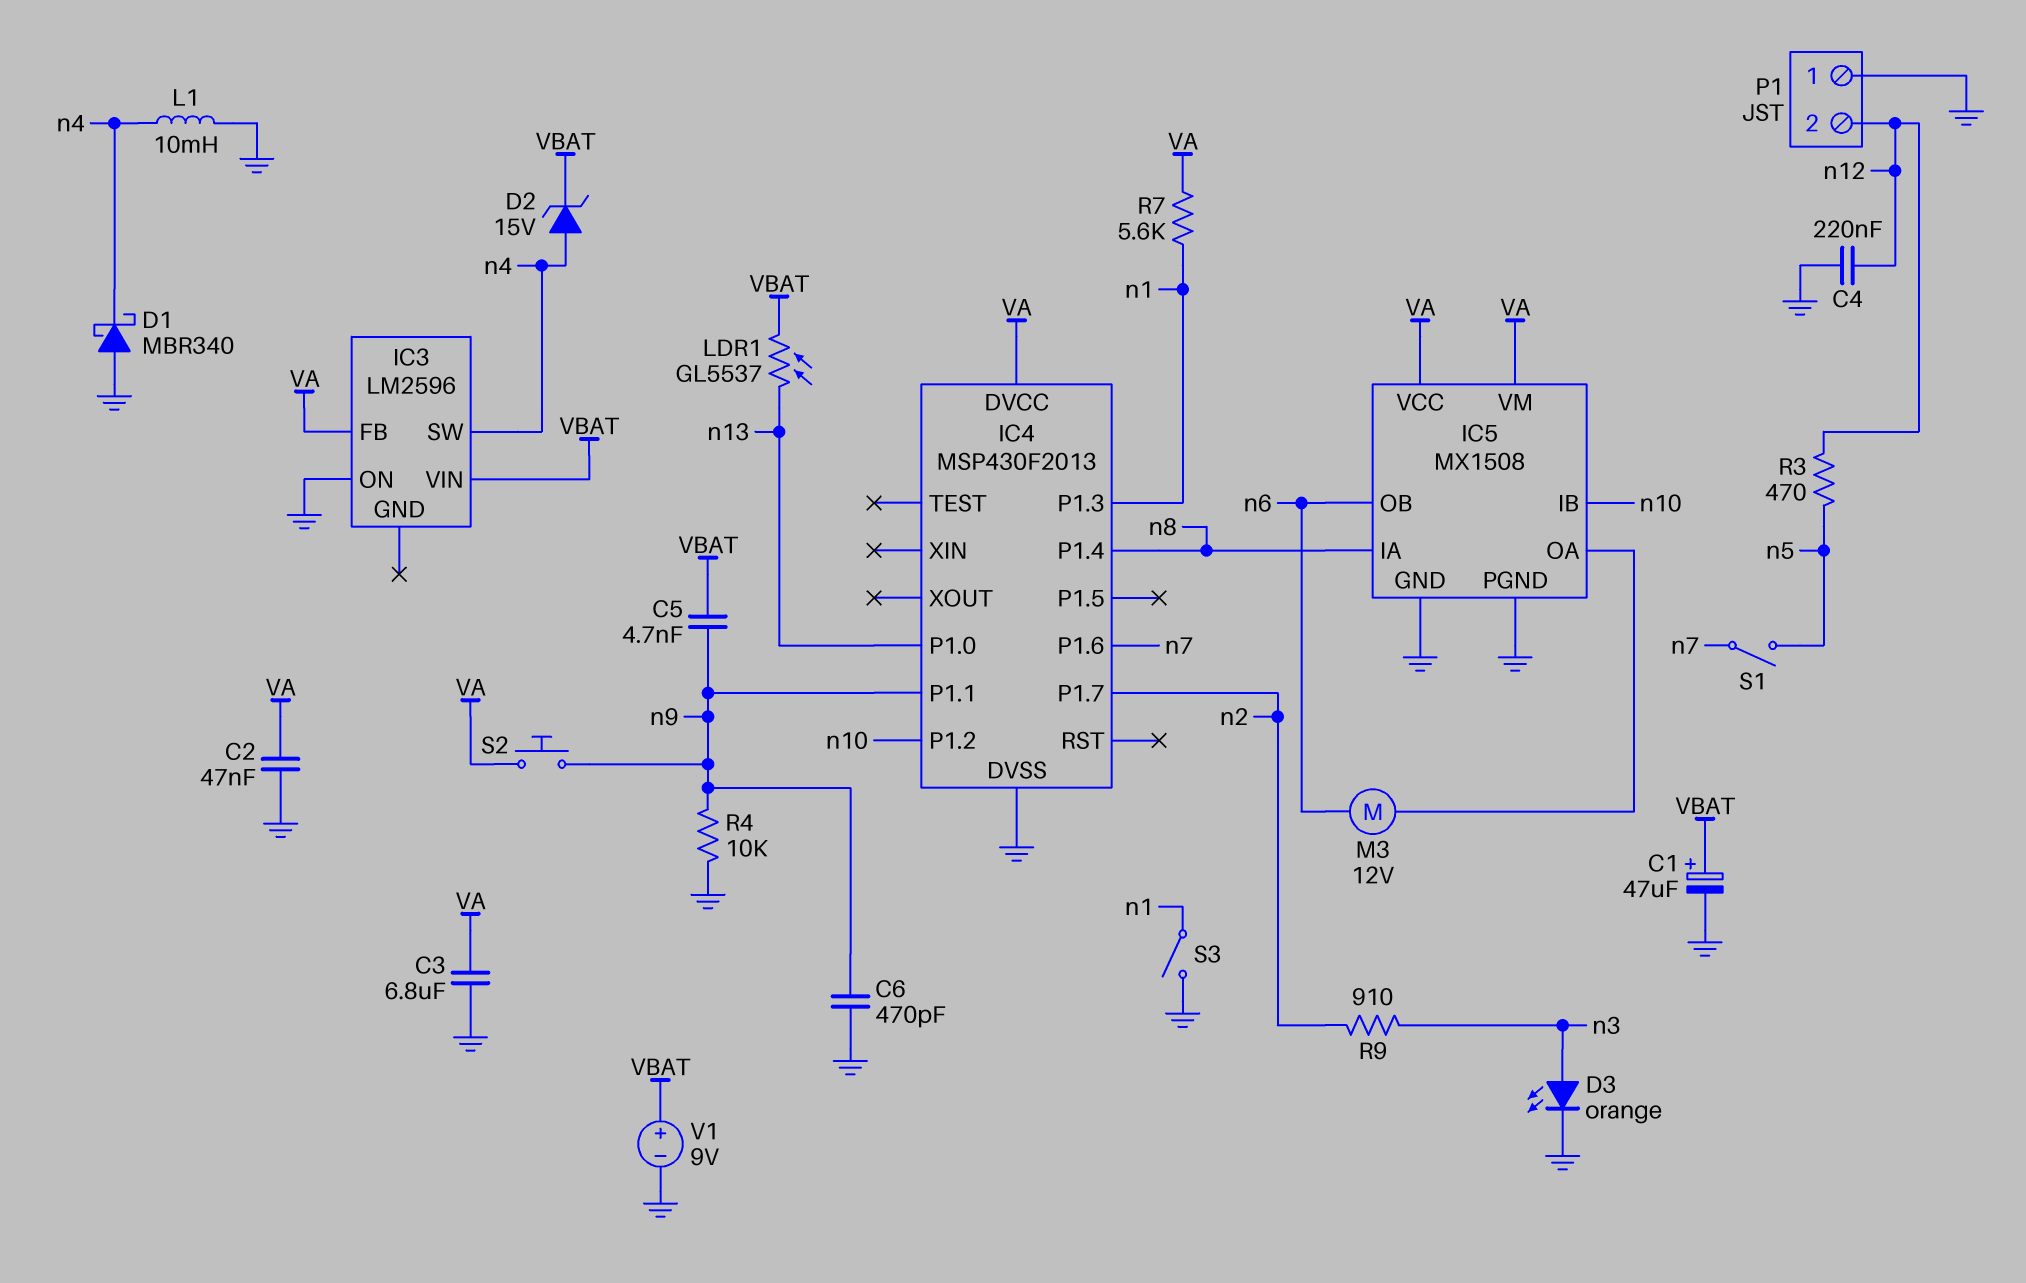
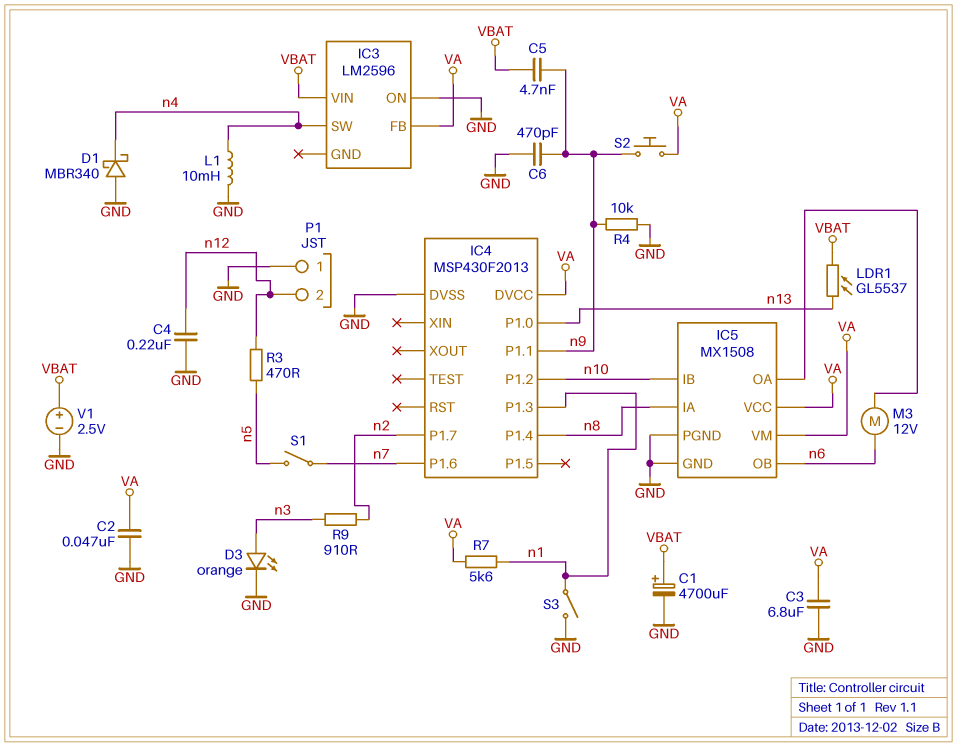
C1: 47uF (plus VBAT, minus GND) -> 4700uF (plus VBAT, minus GND)
D2: zener 15V (A n4, K VBAT) -> none
V1: 9V (plus VBAT, minus GND) -> 2.5V (plus VBAT, minus GND)

